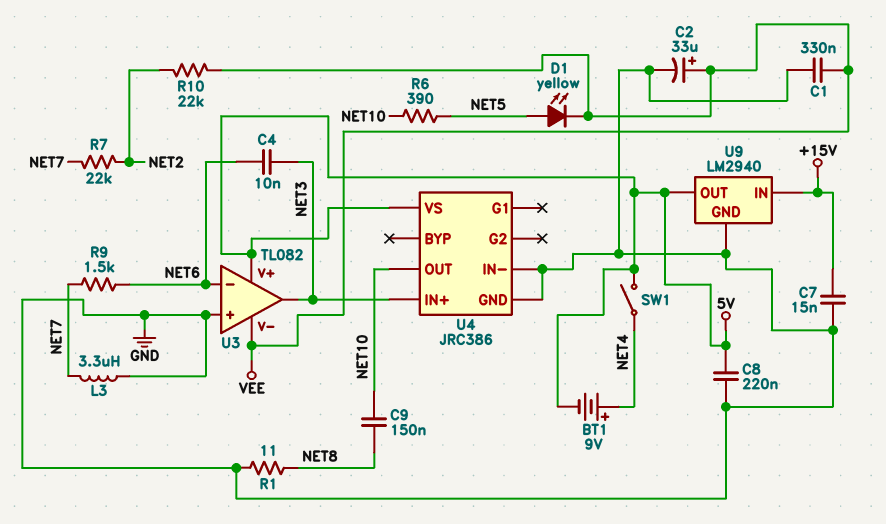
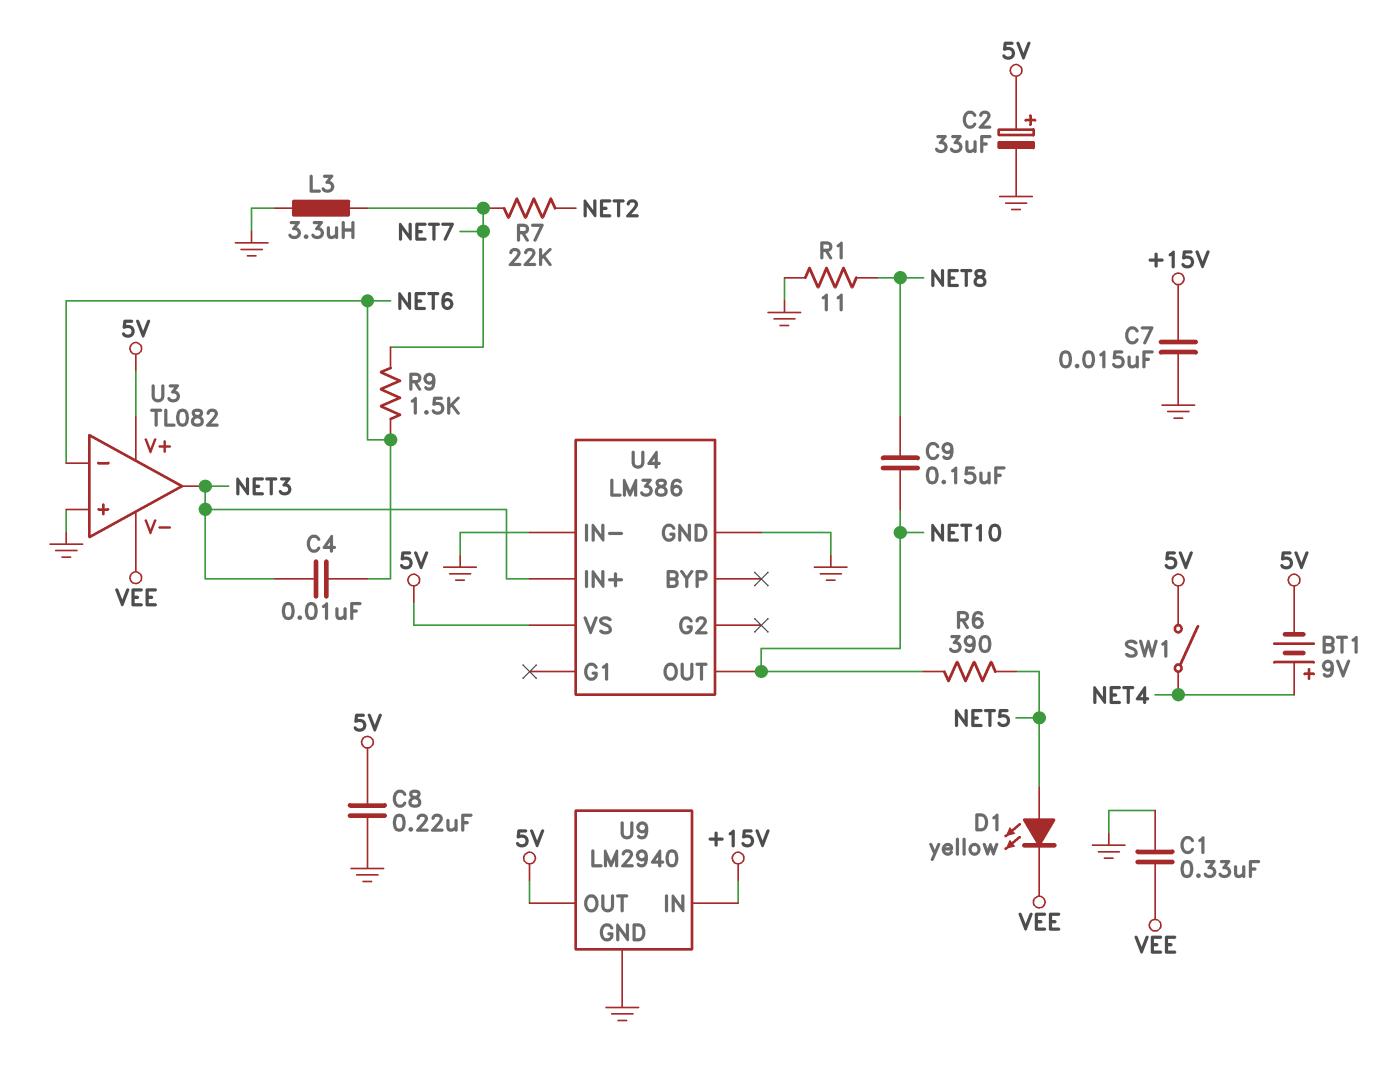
C2: 33uF (plus VEE, minus GND) -> 33uF (plus 5V, minus GND)
R10: 22k (NET2, VEE) -> none
U4: JRC386 -> LM386

